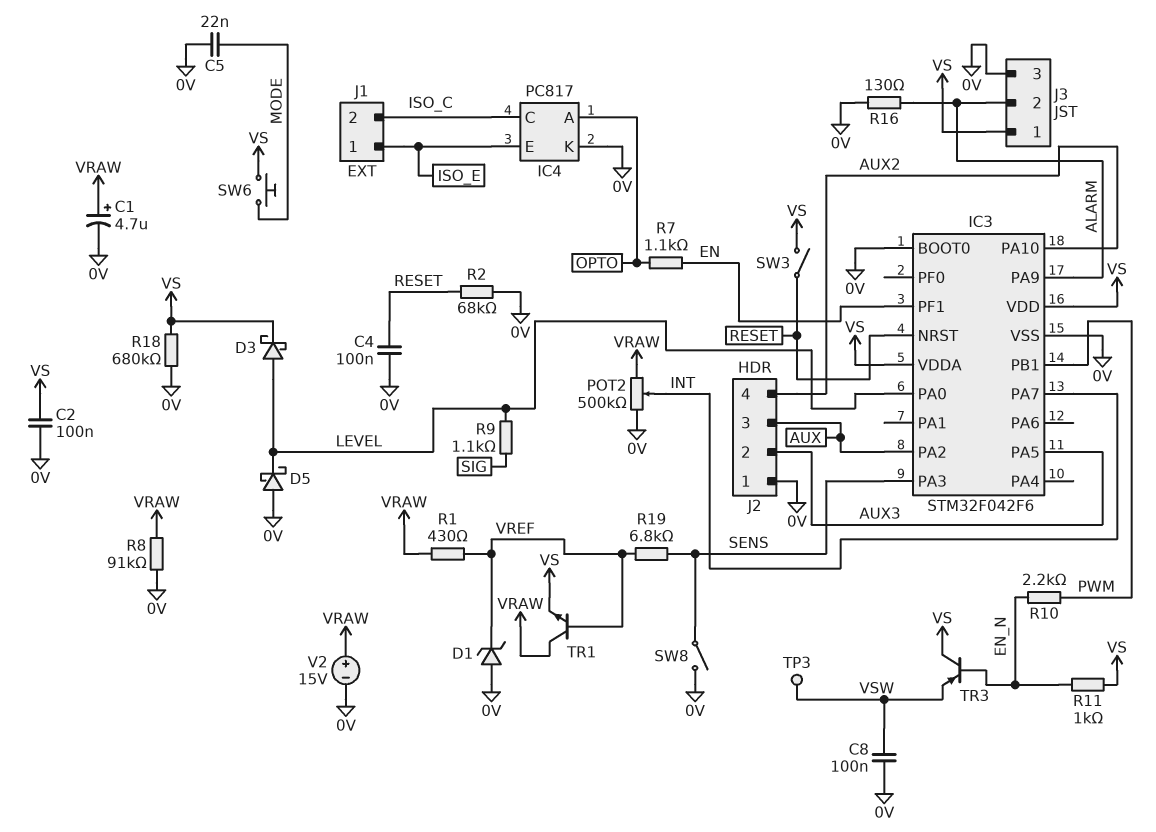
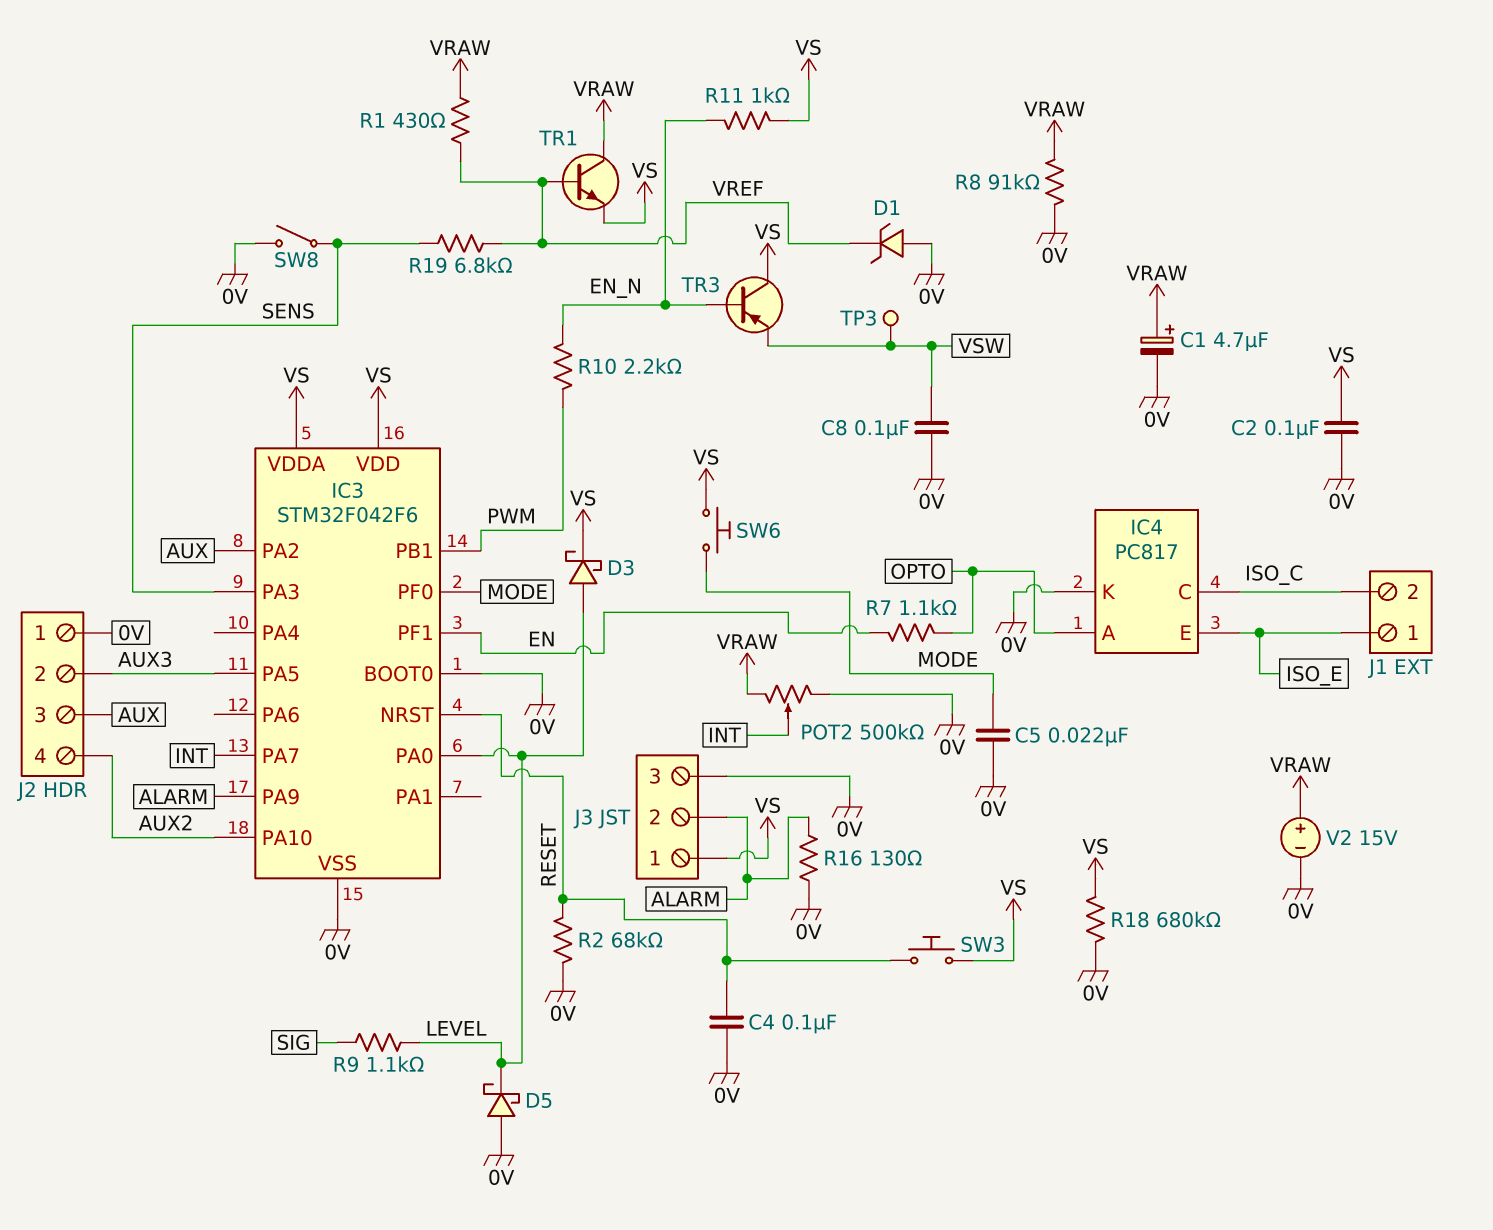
IC3 pin PF0: none -> MODE
SW3: switch (RESET, VS) -> button (RESET, VS)

